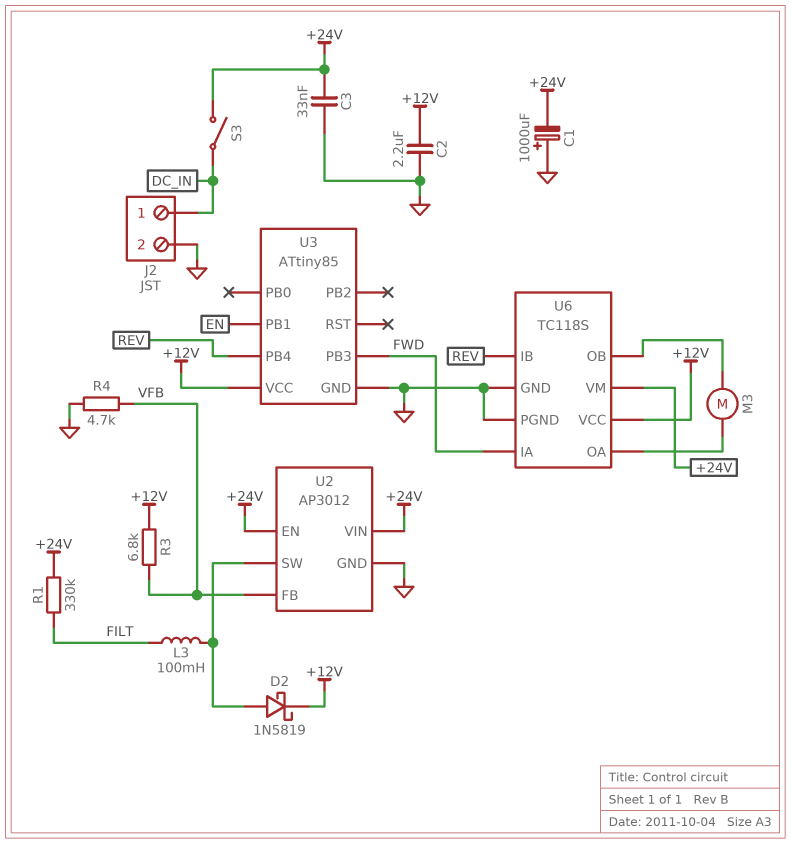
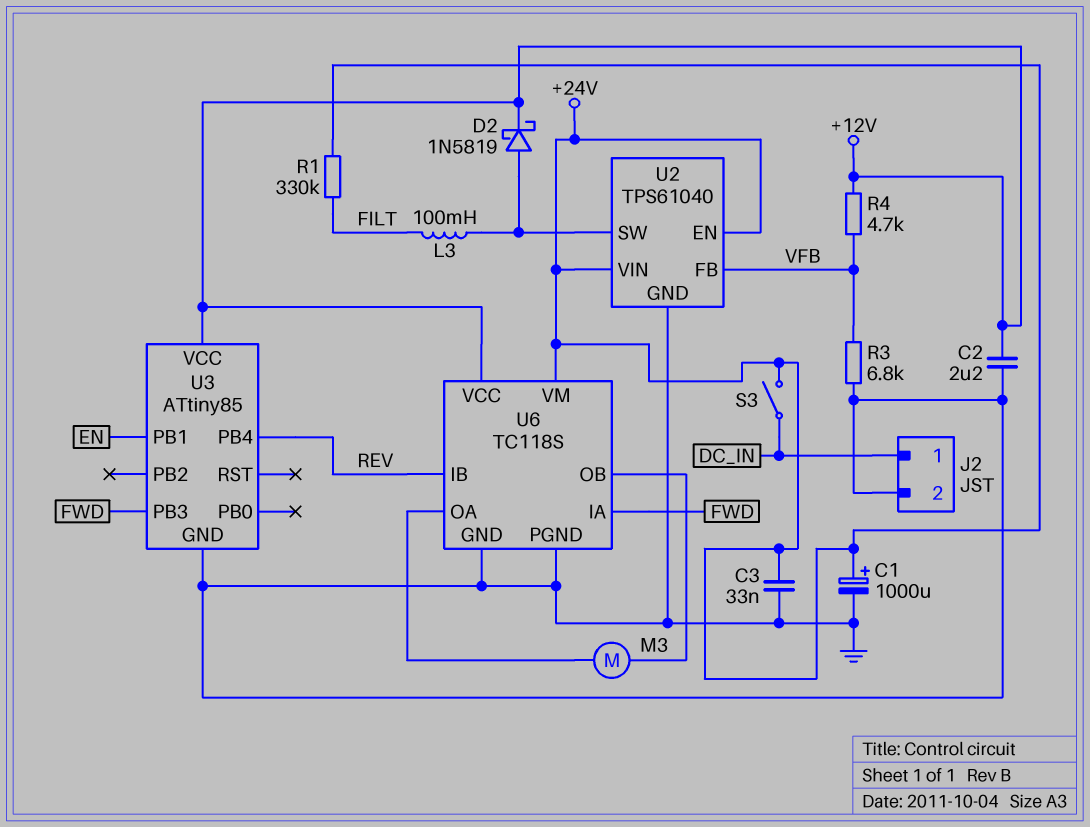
C1: 1000uF (plus GND, minus +24V) -> 1000uF (plus +24V, minus GND)
R3: 6.8k (+12V, VFB) -> 6.8k (GND, VFB)
R4: 4.7k (GND, VFB) -> 4.7k (+12V, VFB)
U2: AP3012 -> TPS61040

